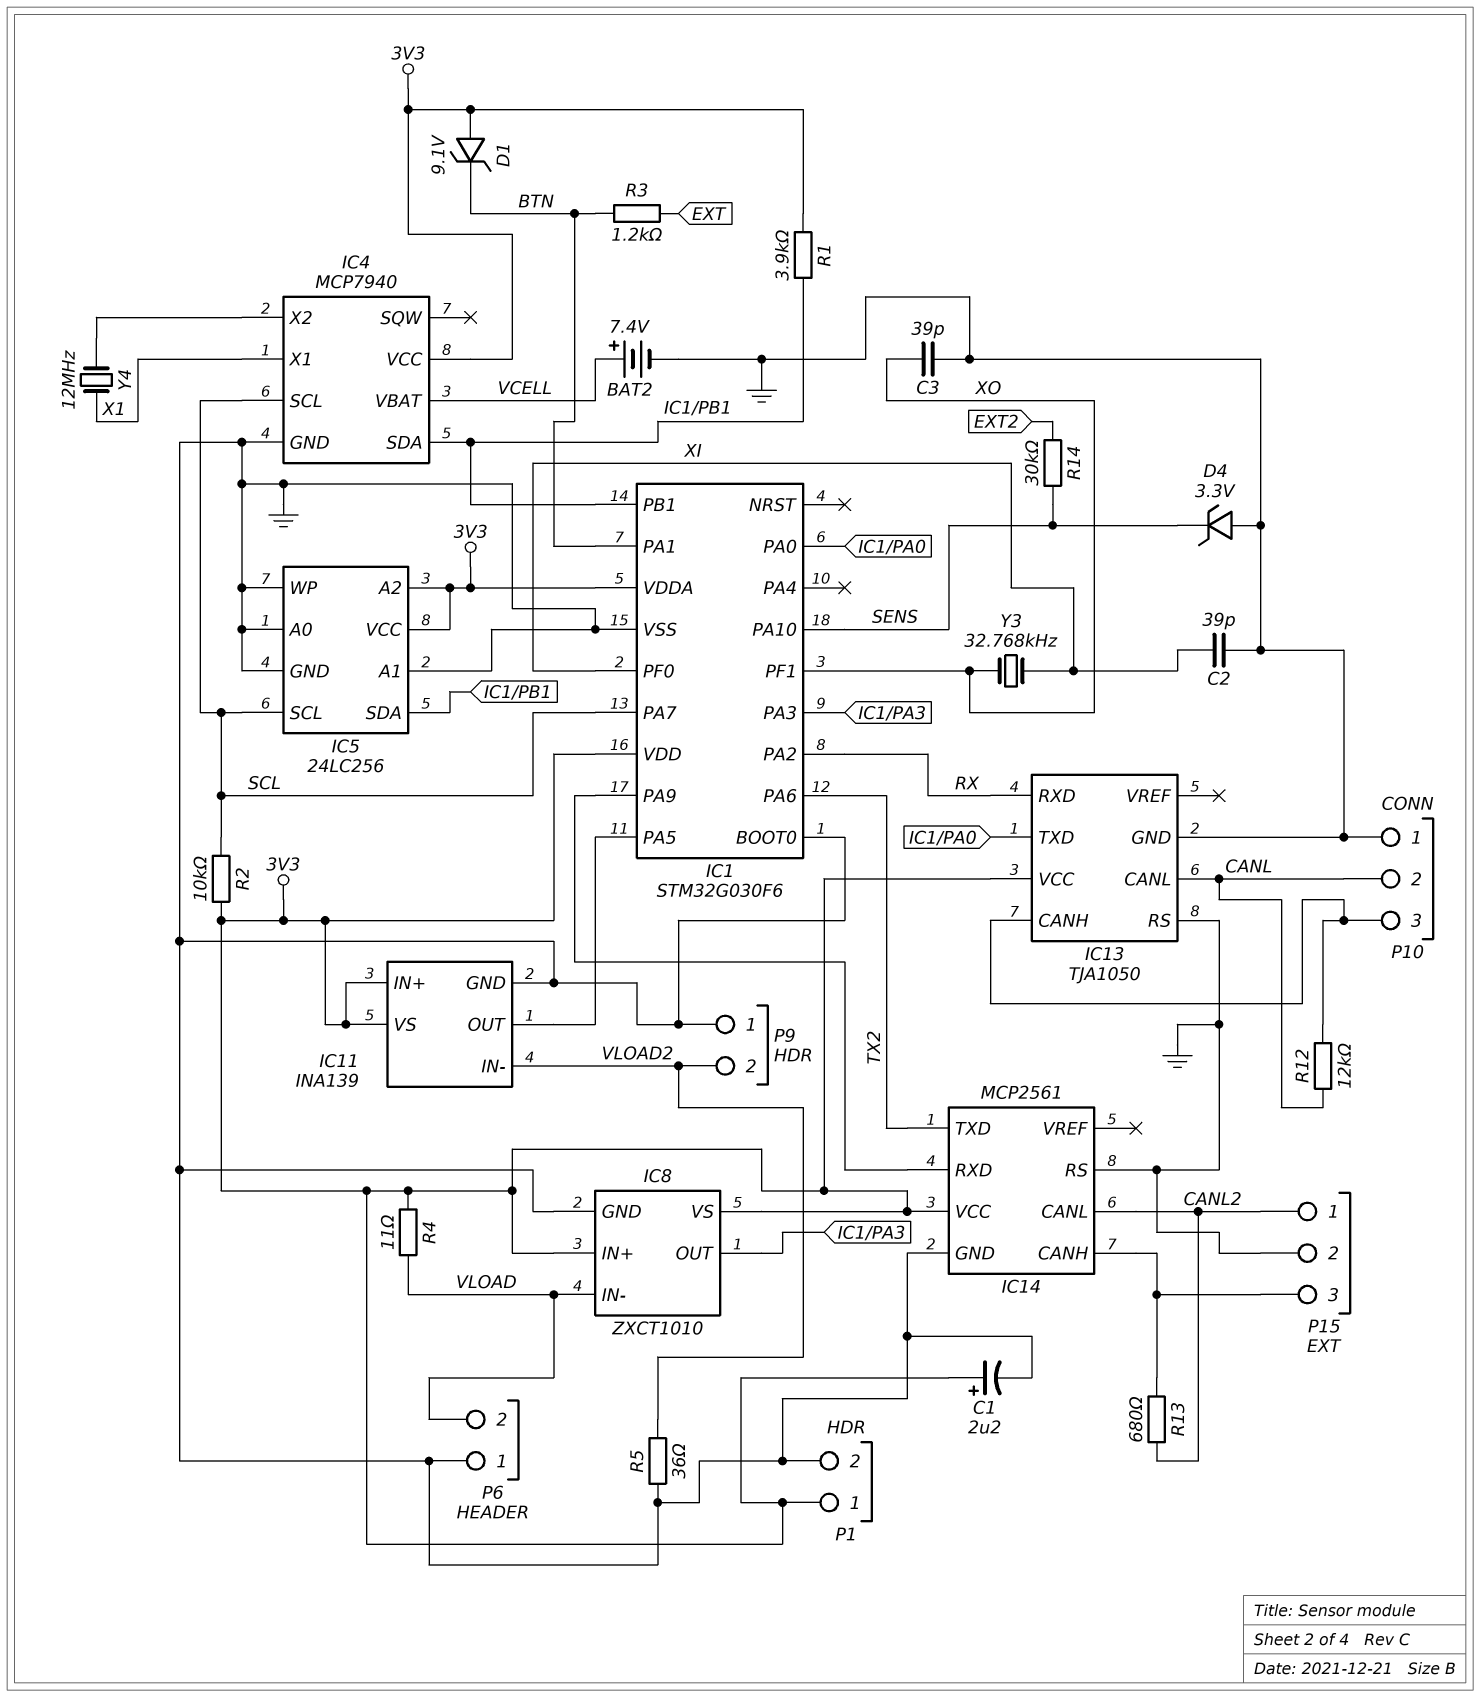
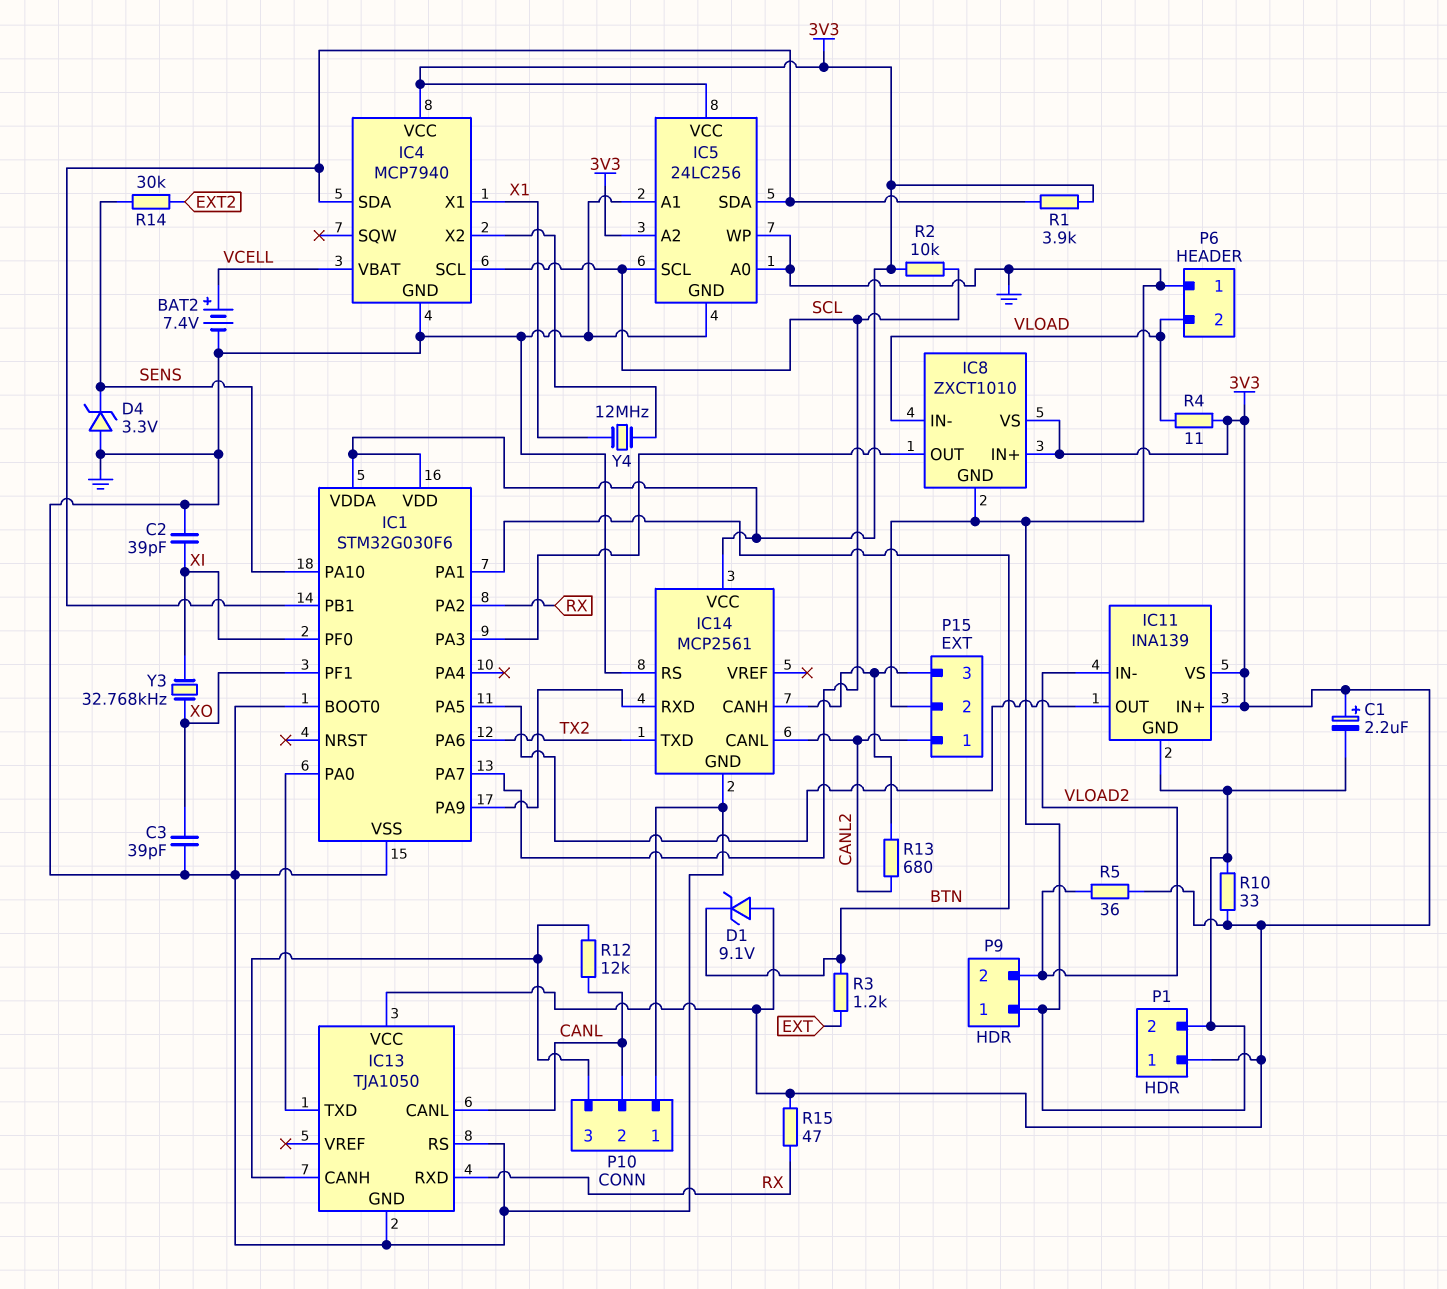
R5: 36 (GND, VLOAD2) -> 36 (3V3, VLOAD2)
R10: none -> 33 (3V3, GND)
R15: none -> 47 (3V3, RX)

